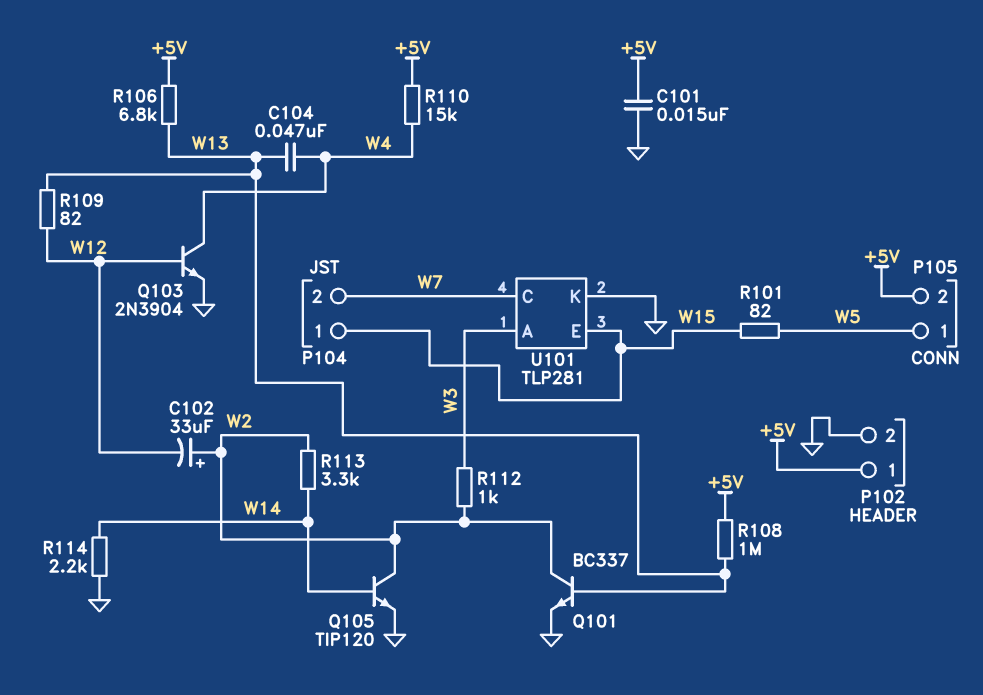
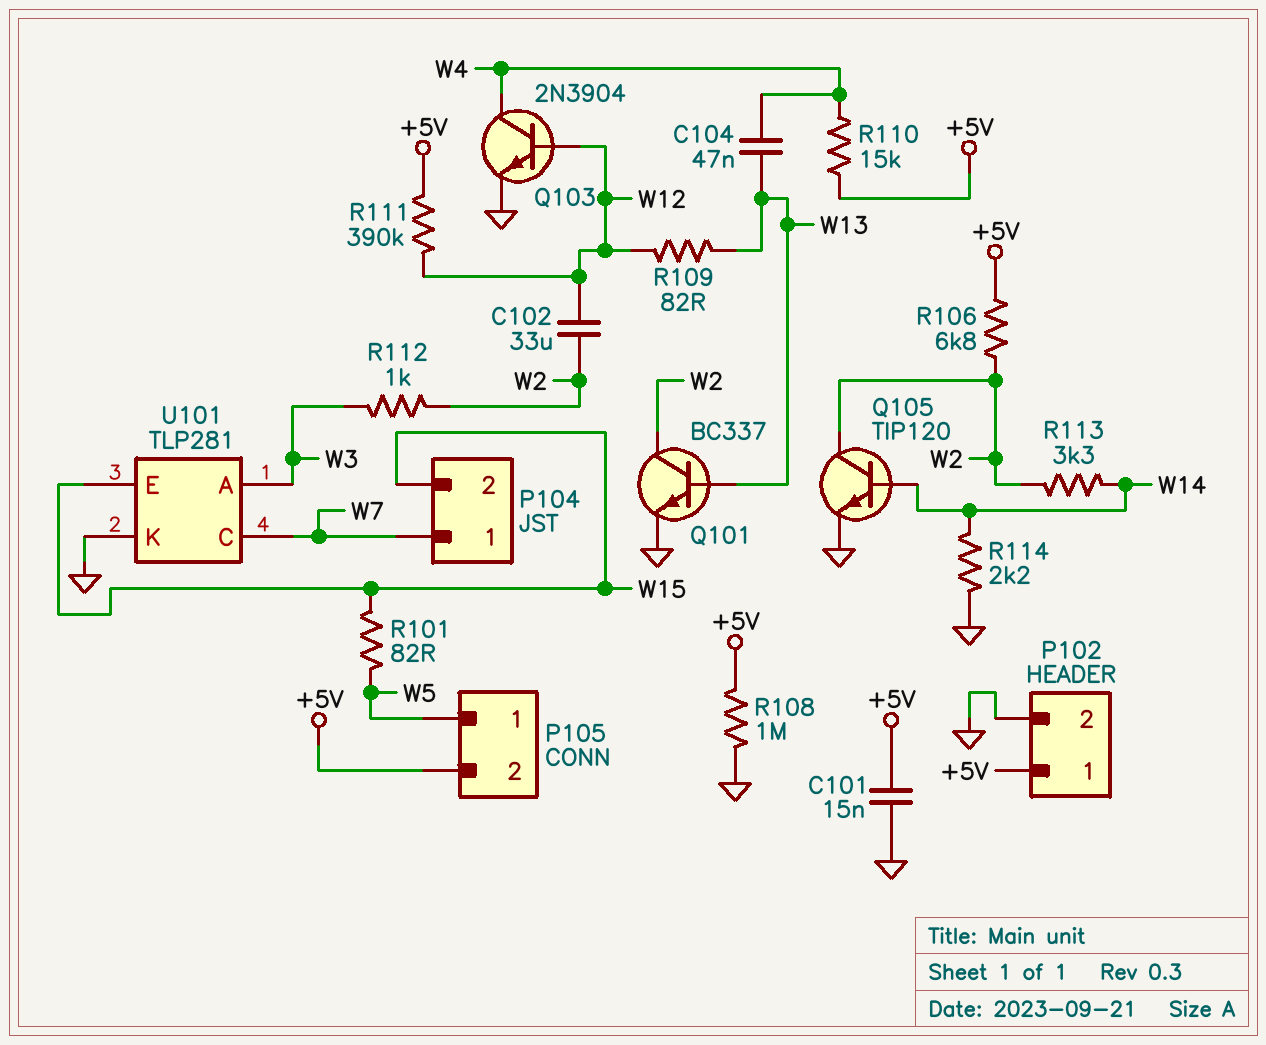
C102: 33uF (plus W2, minus W12) -> 33uF (W2, W12)
P104 pin 1: W15 -> W7
P104 pin 2: W7 -> W15
R106: 6.8k (+5V, W13) -> 6.8k (+5V, W2)
R108: 1M (+5V, W13) -> 1M (+5V, GND)
R111: none -> 390k (+5V, W12)

